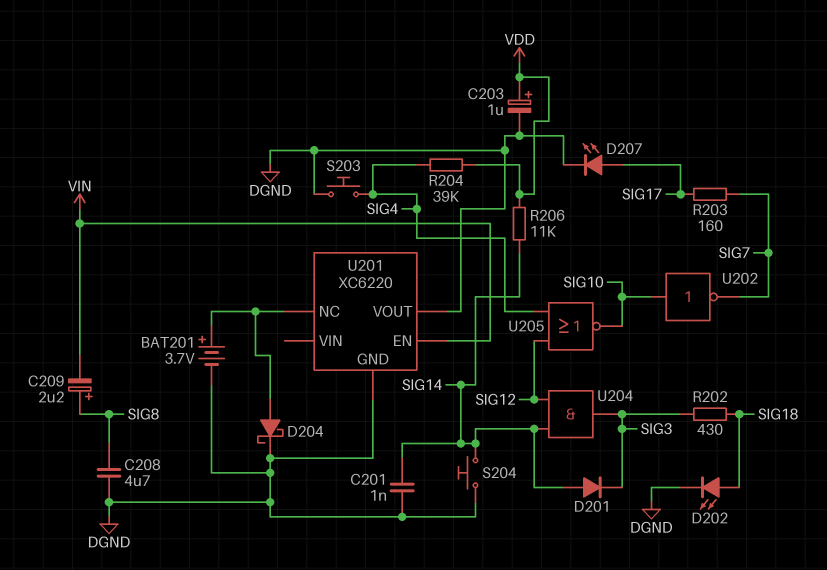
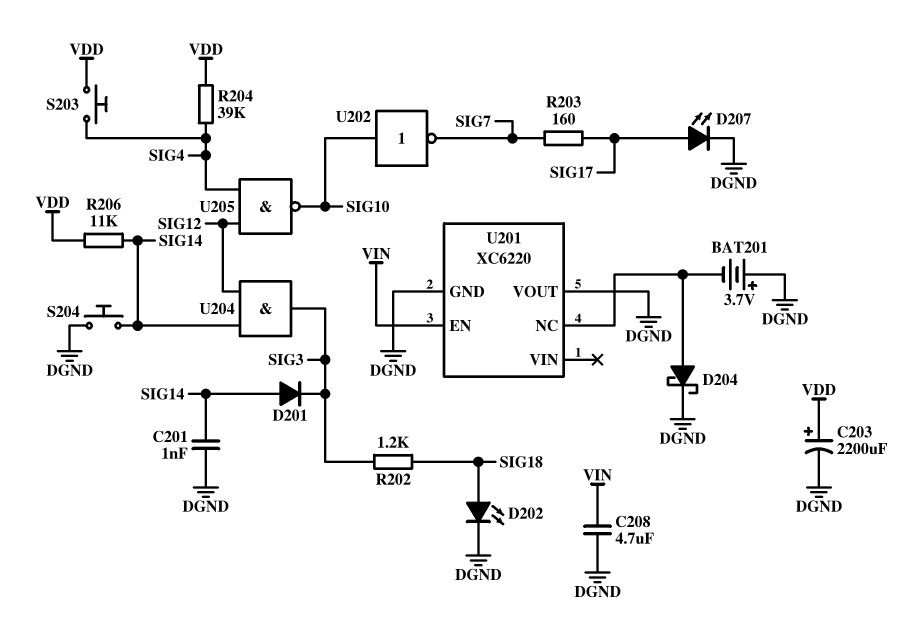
BAT201: 3.7V (plus U201/NC, minus DGND) -> 3.7V (plus DGND, minus U201/NC)
C203: 1uF (plus VDD, minus DGND) -> 2200uF (plus VDD, minus DGND)
C208: 4.7uF (DGND, SIG8) -> 4.7uF (DGND, VIN)
C209: 2.2uF (plus SIG8, minus VIN) -> none
R202: 430 (SIG3, SIG18) -> 1.2k (SIG3, SIG18)
S203: button (DGND, SIG4) -> button (SIG4, VDD)
U205: NOR (in SIG4, in SIG12, out SIG10) -> NAND (in SIG4, in SIG12, out SIG10)

